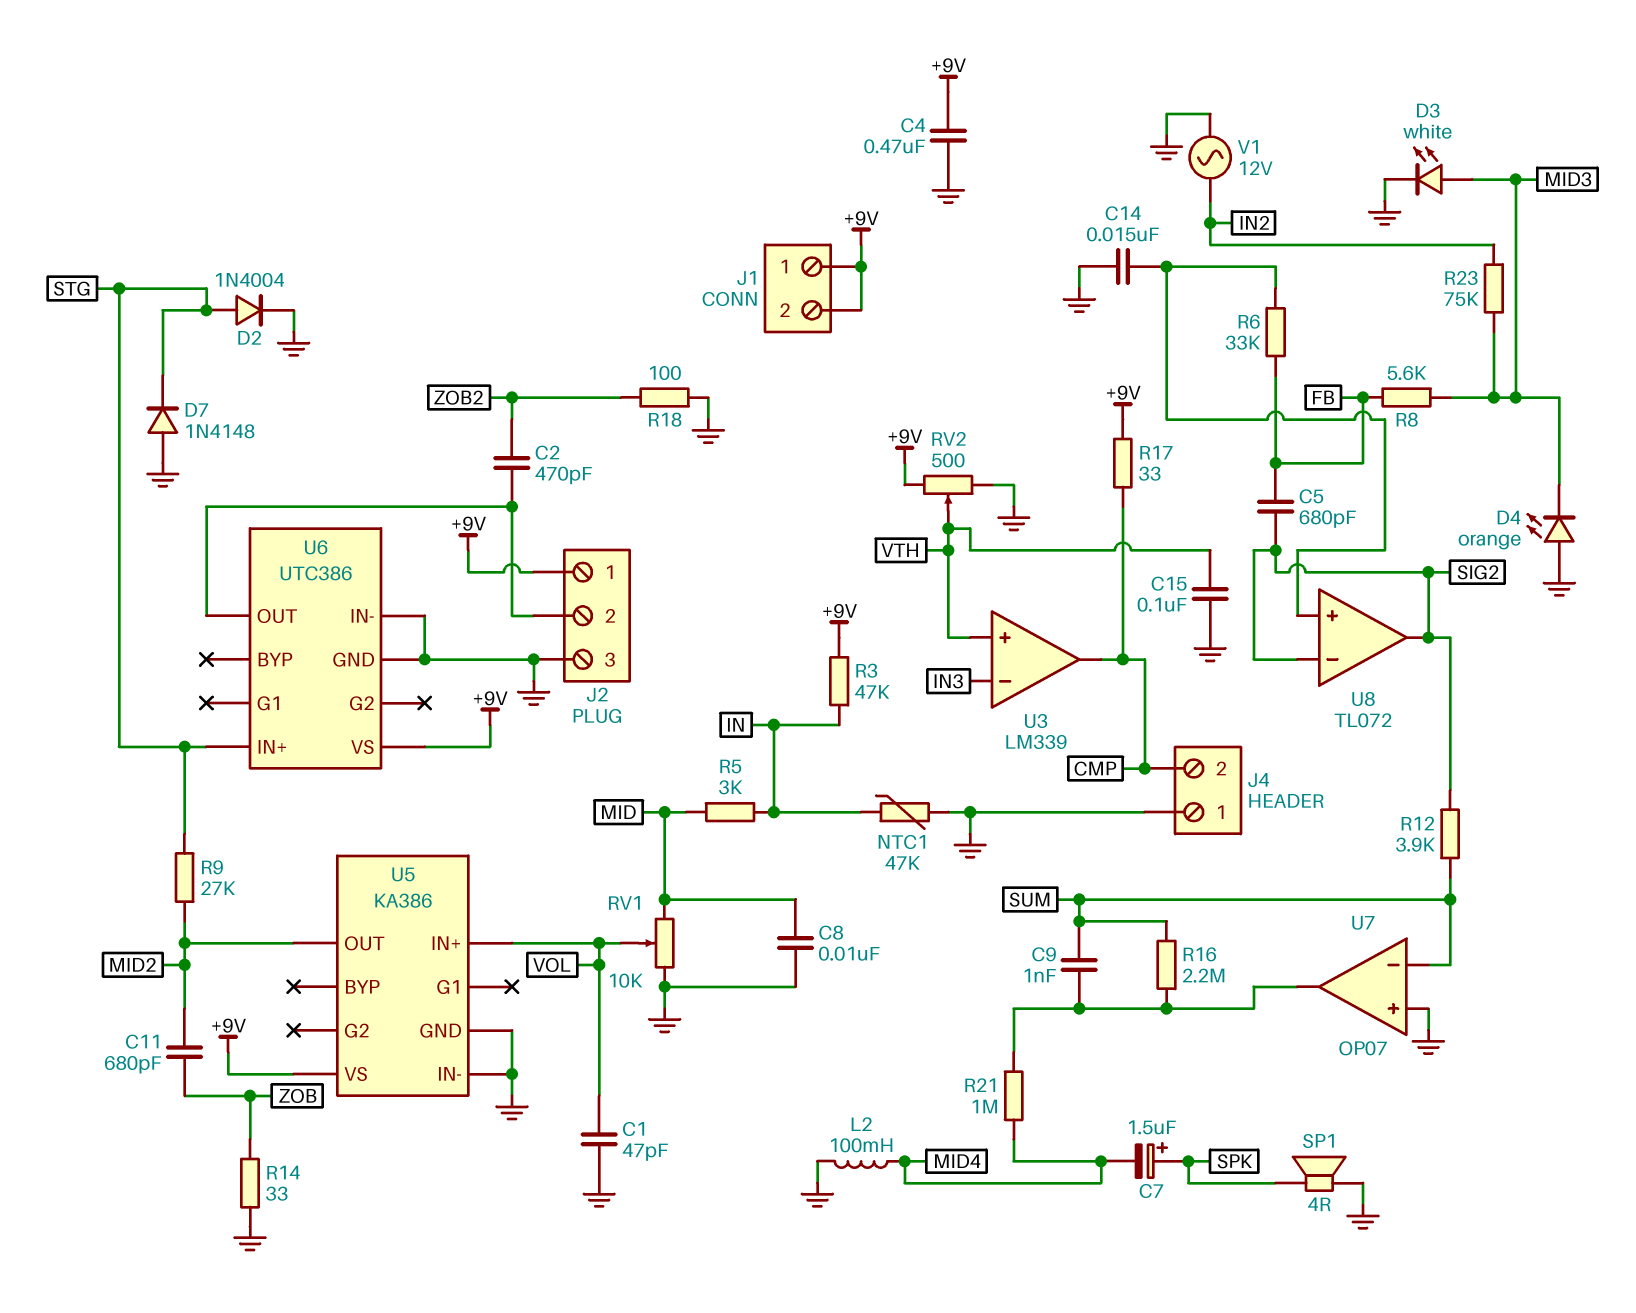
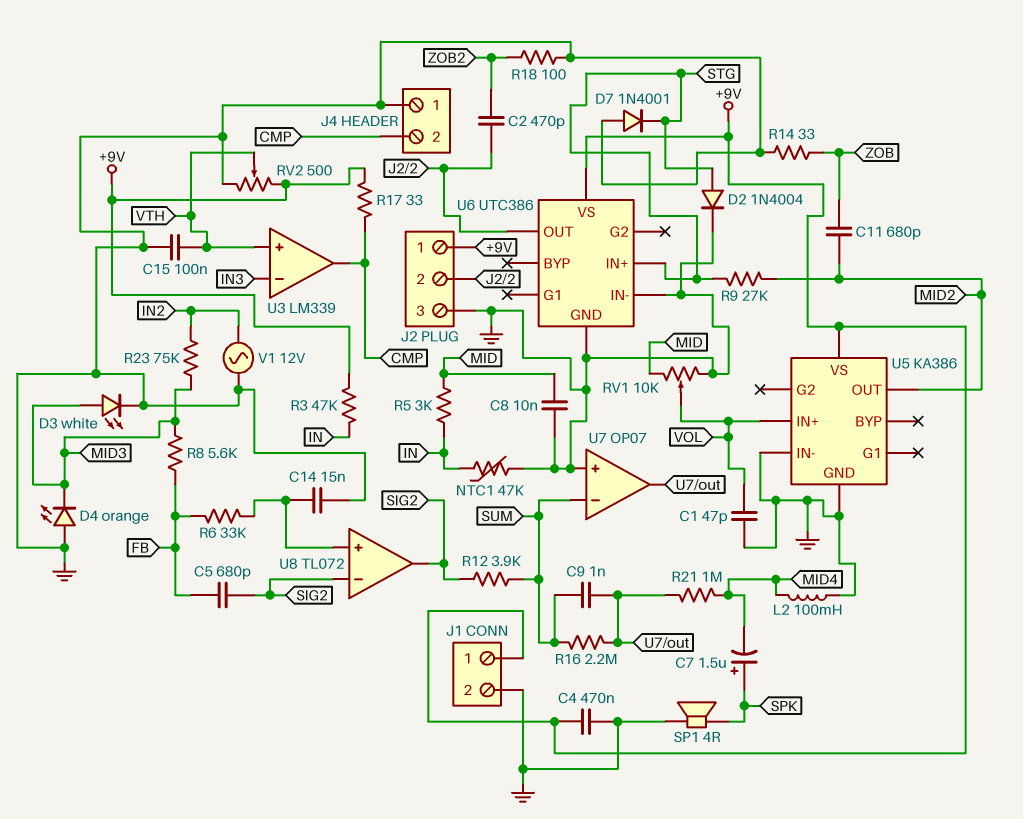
D7: diode 1N4148 (A GND, K STG) -> diode 1N4001 (A GND, K STG)
J1 pin 2: +9V -> GND

